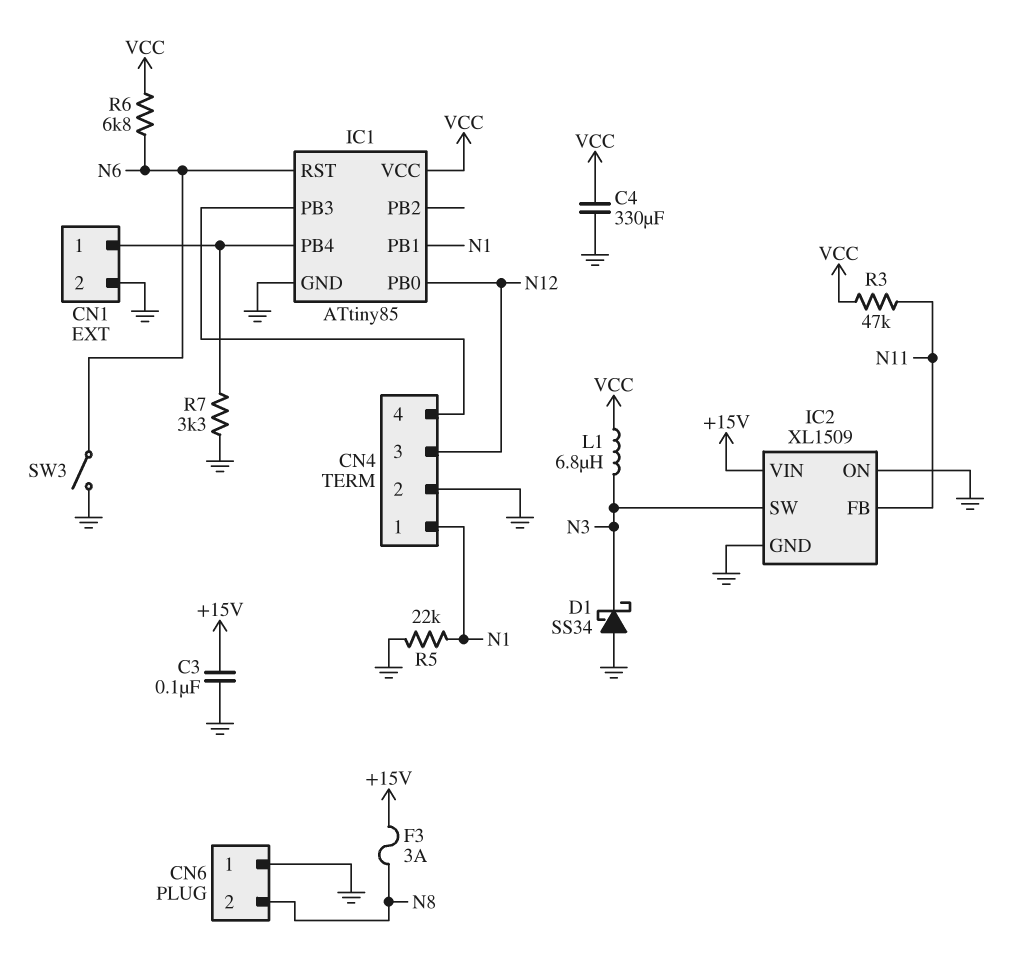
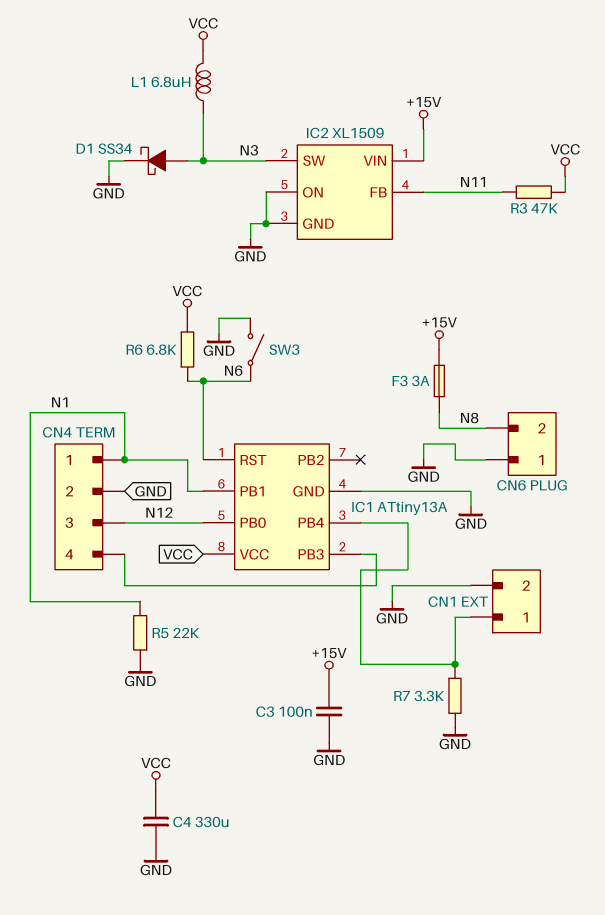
D1: schottky SS34 (A GND, K N3) -> schottky SS34 (A N3, K GND)
IC1: ATtiny85 -> ATtiny13A

